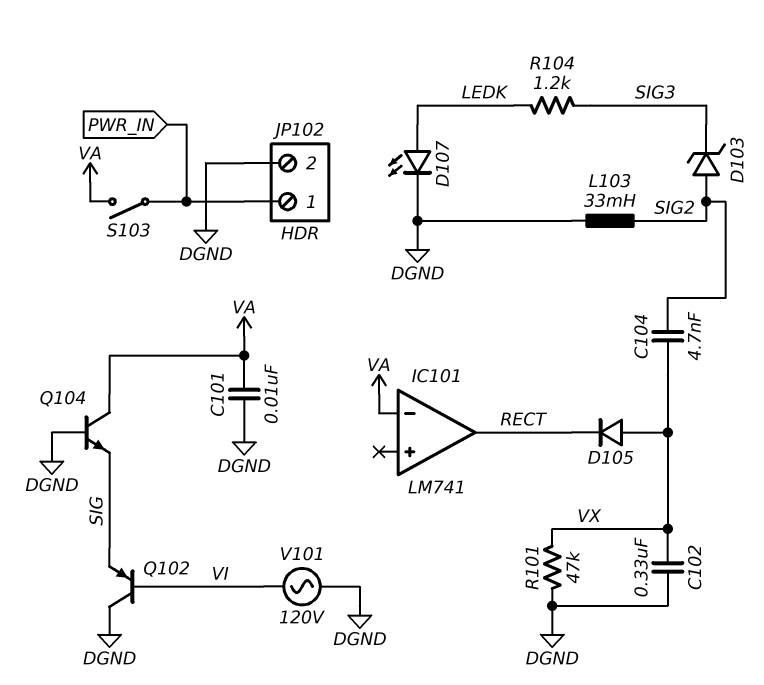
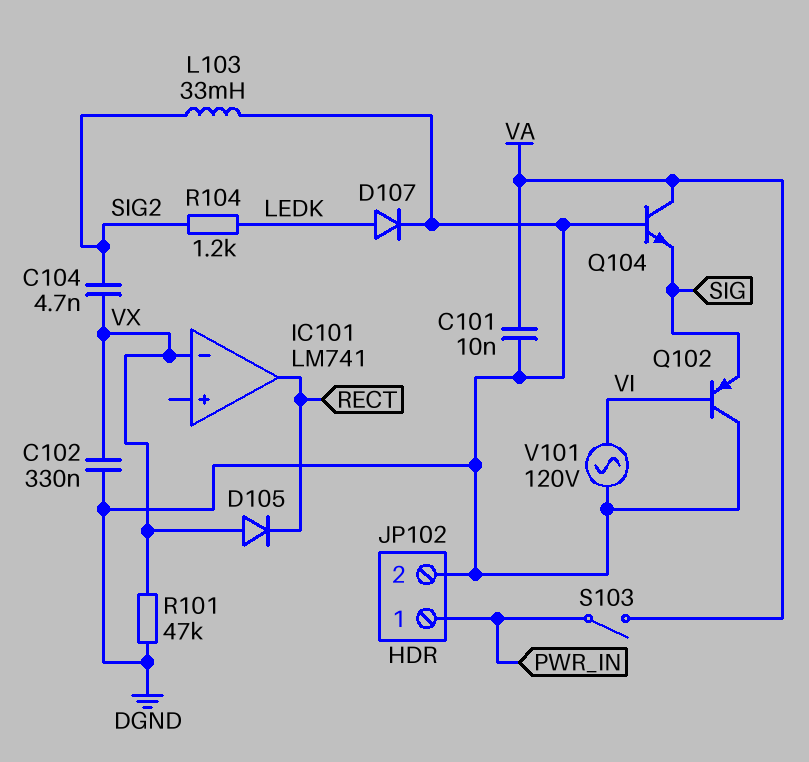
D103: zener (A SIG2, K SIG3) -> none
D107: LED (A LEDK, K DGND) -> diode (A LEDK, K DGND)
IC101 pin in-: VA -> VX
R104: 1.2k (LEDK, SIG3) -> 1.2k (LEDK, SIG2)

